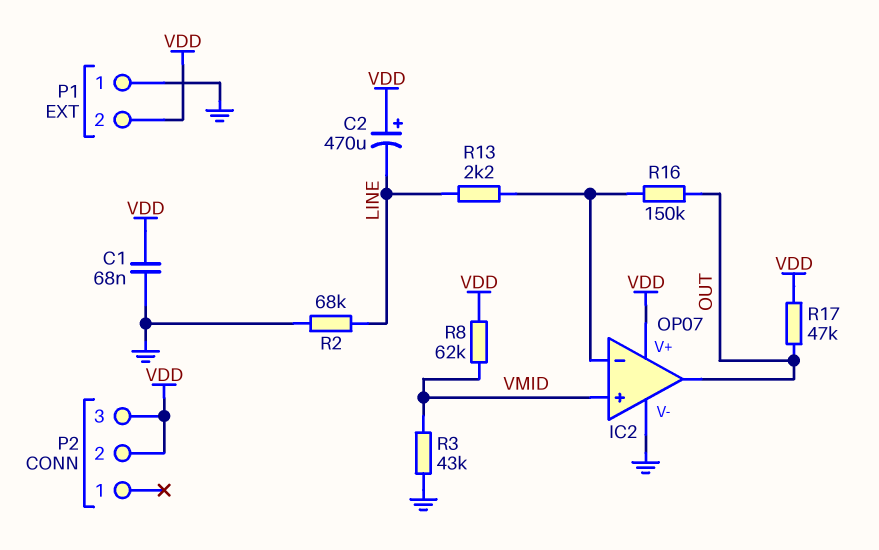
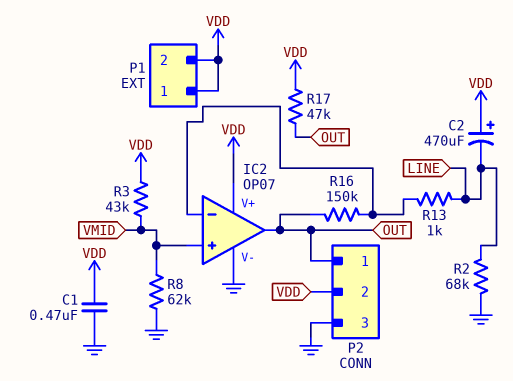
C1: 68nF (GND, VDD) -> 470nF (GND, VDD)
P1 pin 1: GND -> VDD
P2 pin 1: none -> OUT
P2 pin 3: VDD -> GND
R3: 43k (GND, VMID) -> 43k (VDD, VMID)
R8: 62k (VDD, VMID) -> 62k (GND, VMID)
R13: 2.2k (IC2/in-, LINE) -> 1k (IC2/in-, LINE)

